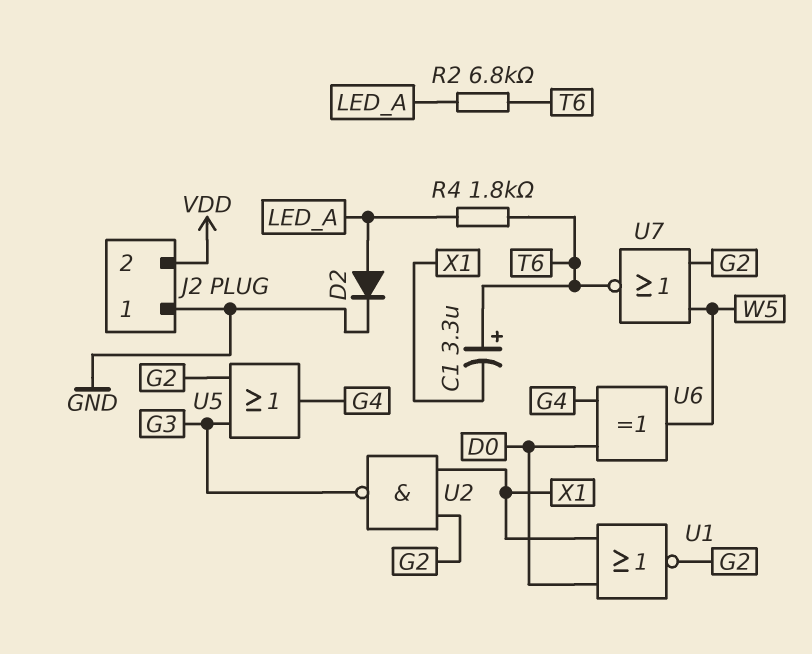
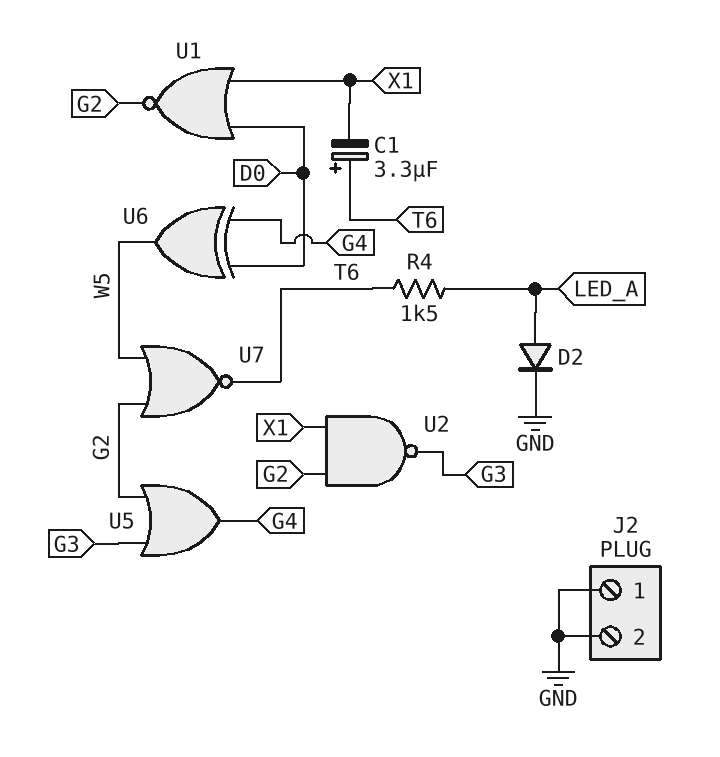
J2 pin 2: VDD -> GND
R2: 6.8k (LED_A, T6) -> none
R4: 1.8k (LED_A, T6) -> 1.5k (LED_A, T6)

